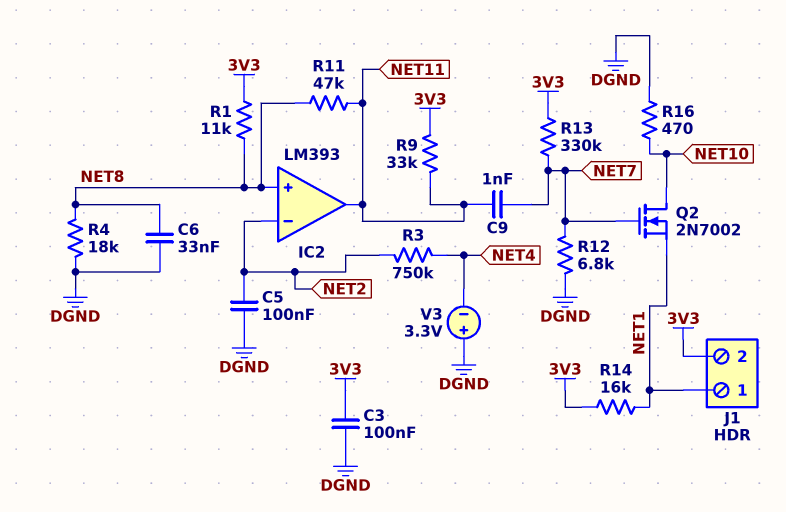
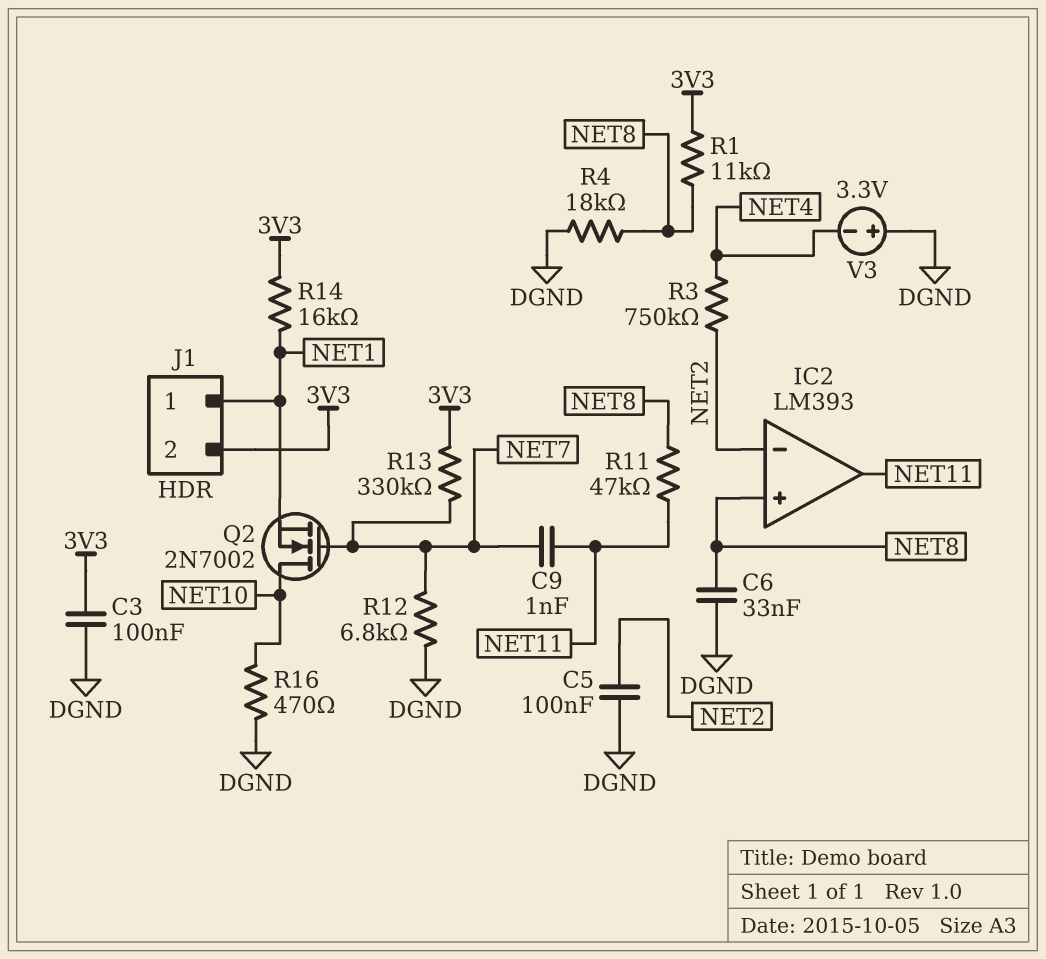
R9: 33k (3V3, NET11) -> none

